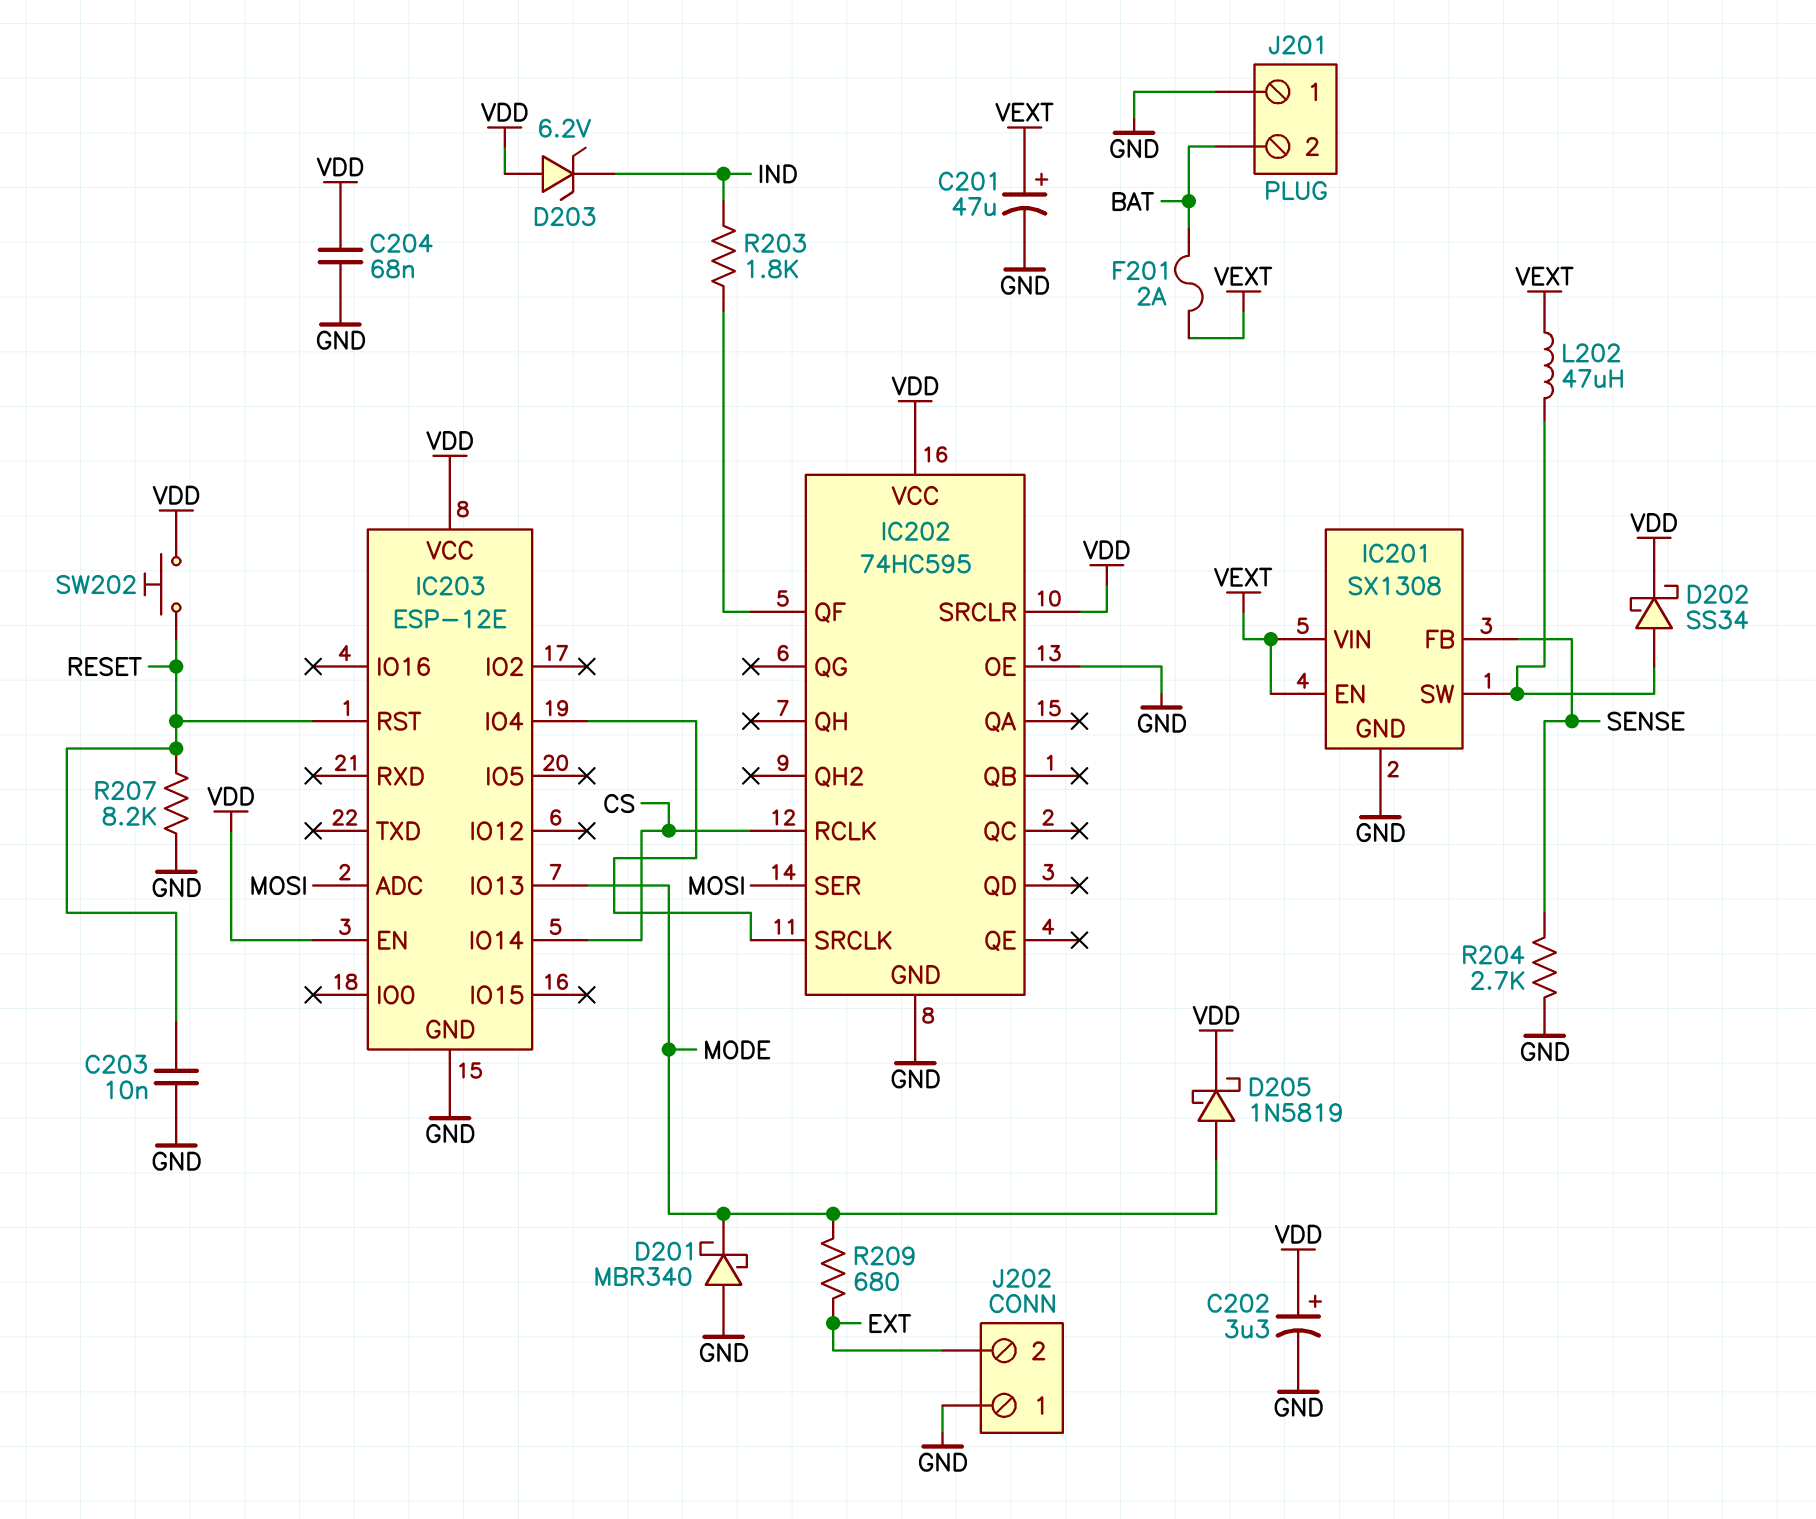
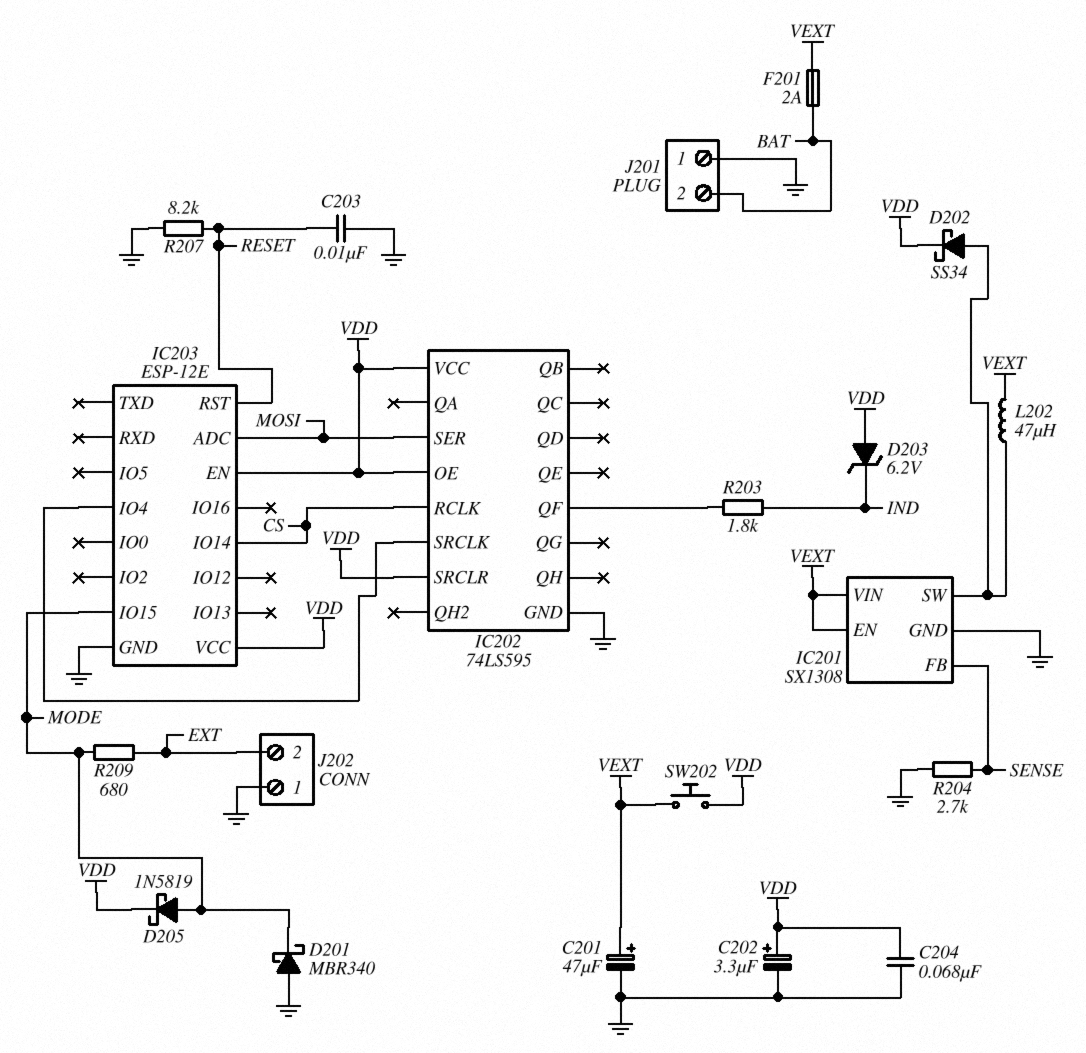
IC202: 74HC595 -> 74LS595
IC202 pin OE: GND -> VDD
IC203 pin IO13: MODE -> none
IC203 pin IO15: none -> MODE
SW202: button (RESET, VDD) -> button (VDD, VEXT)

